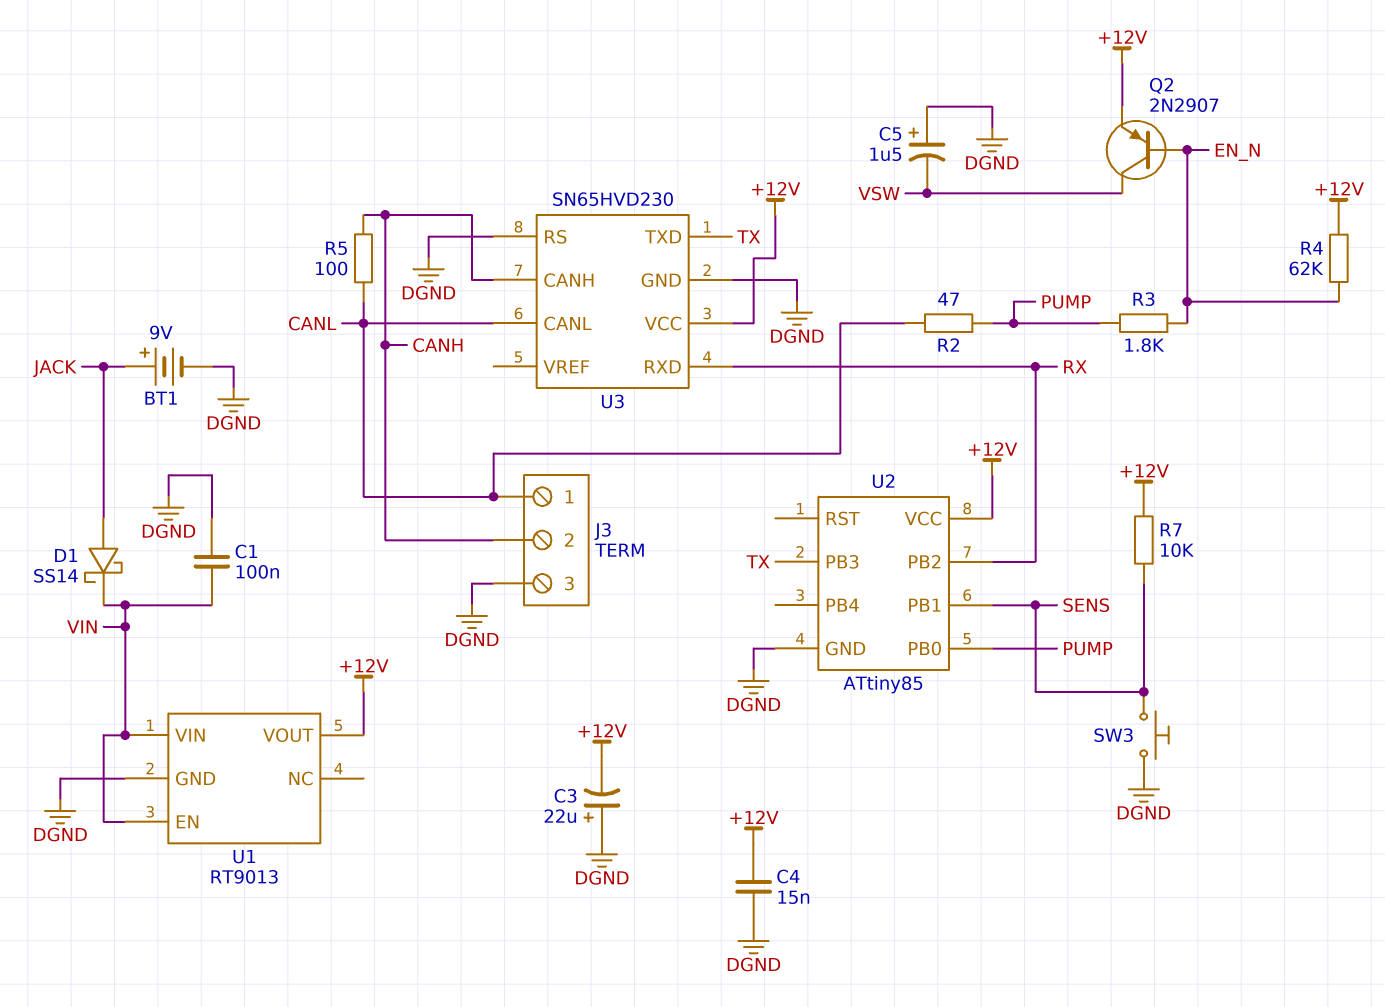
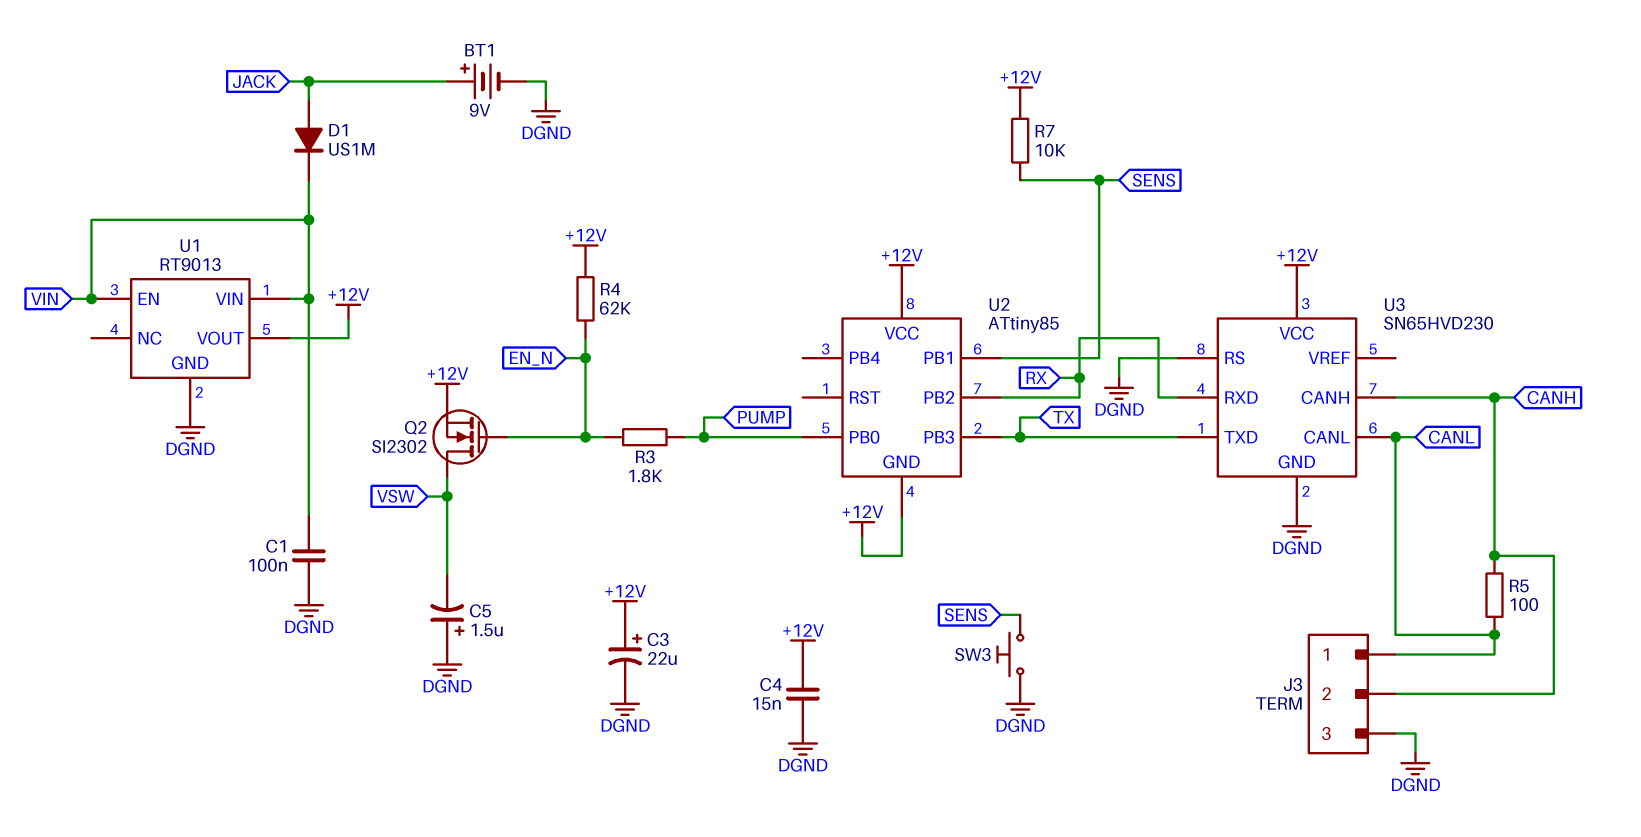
C3: 22uF (plus DGND, minus +12V) -> 22uF (plus +12V, minus DGND)
D1: schottky SS14 (A JACK, K VIN) -> diode US1M (A JACK, K VIN)
Q2: PNP 2N2907 (B EN_N, C VSW, E +12V) -> NMOS SI2302 (G EN_N, D VSW, S +12V)
R2: 47 (CANL, PUMP) -> none
U2 pin GND: DGND -> +12V

